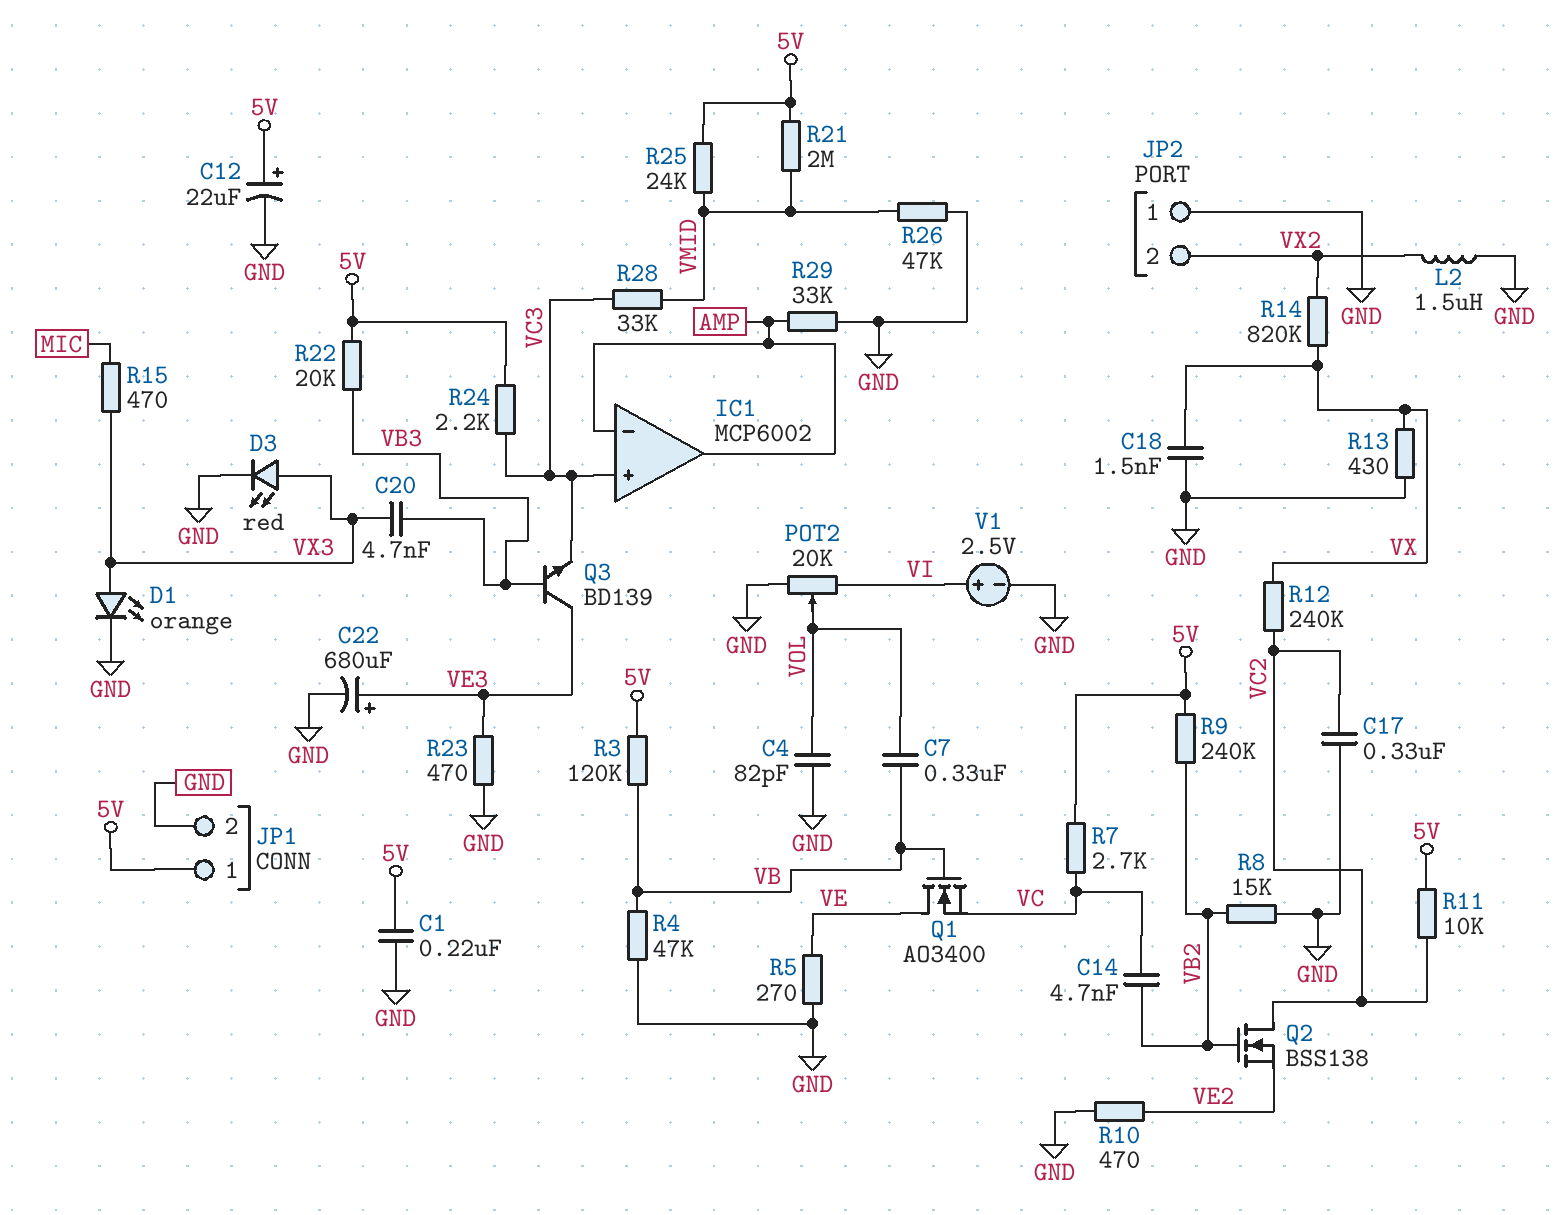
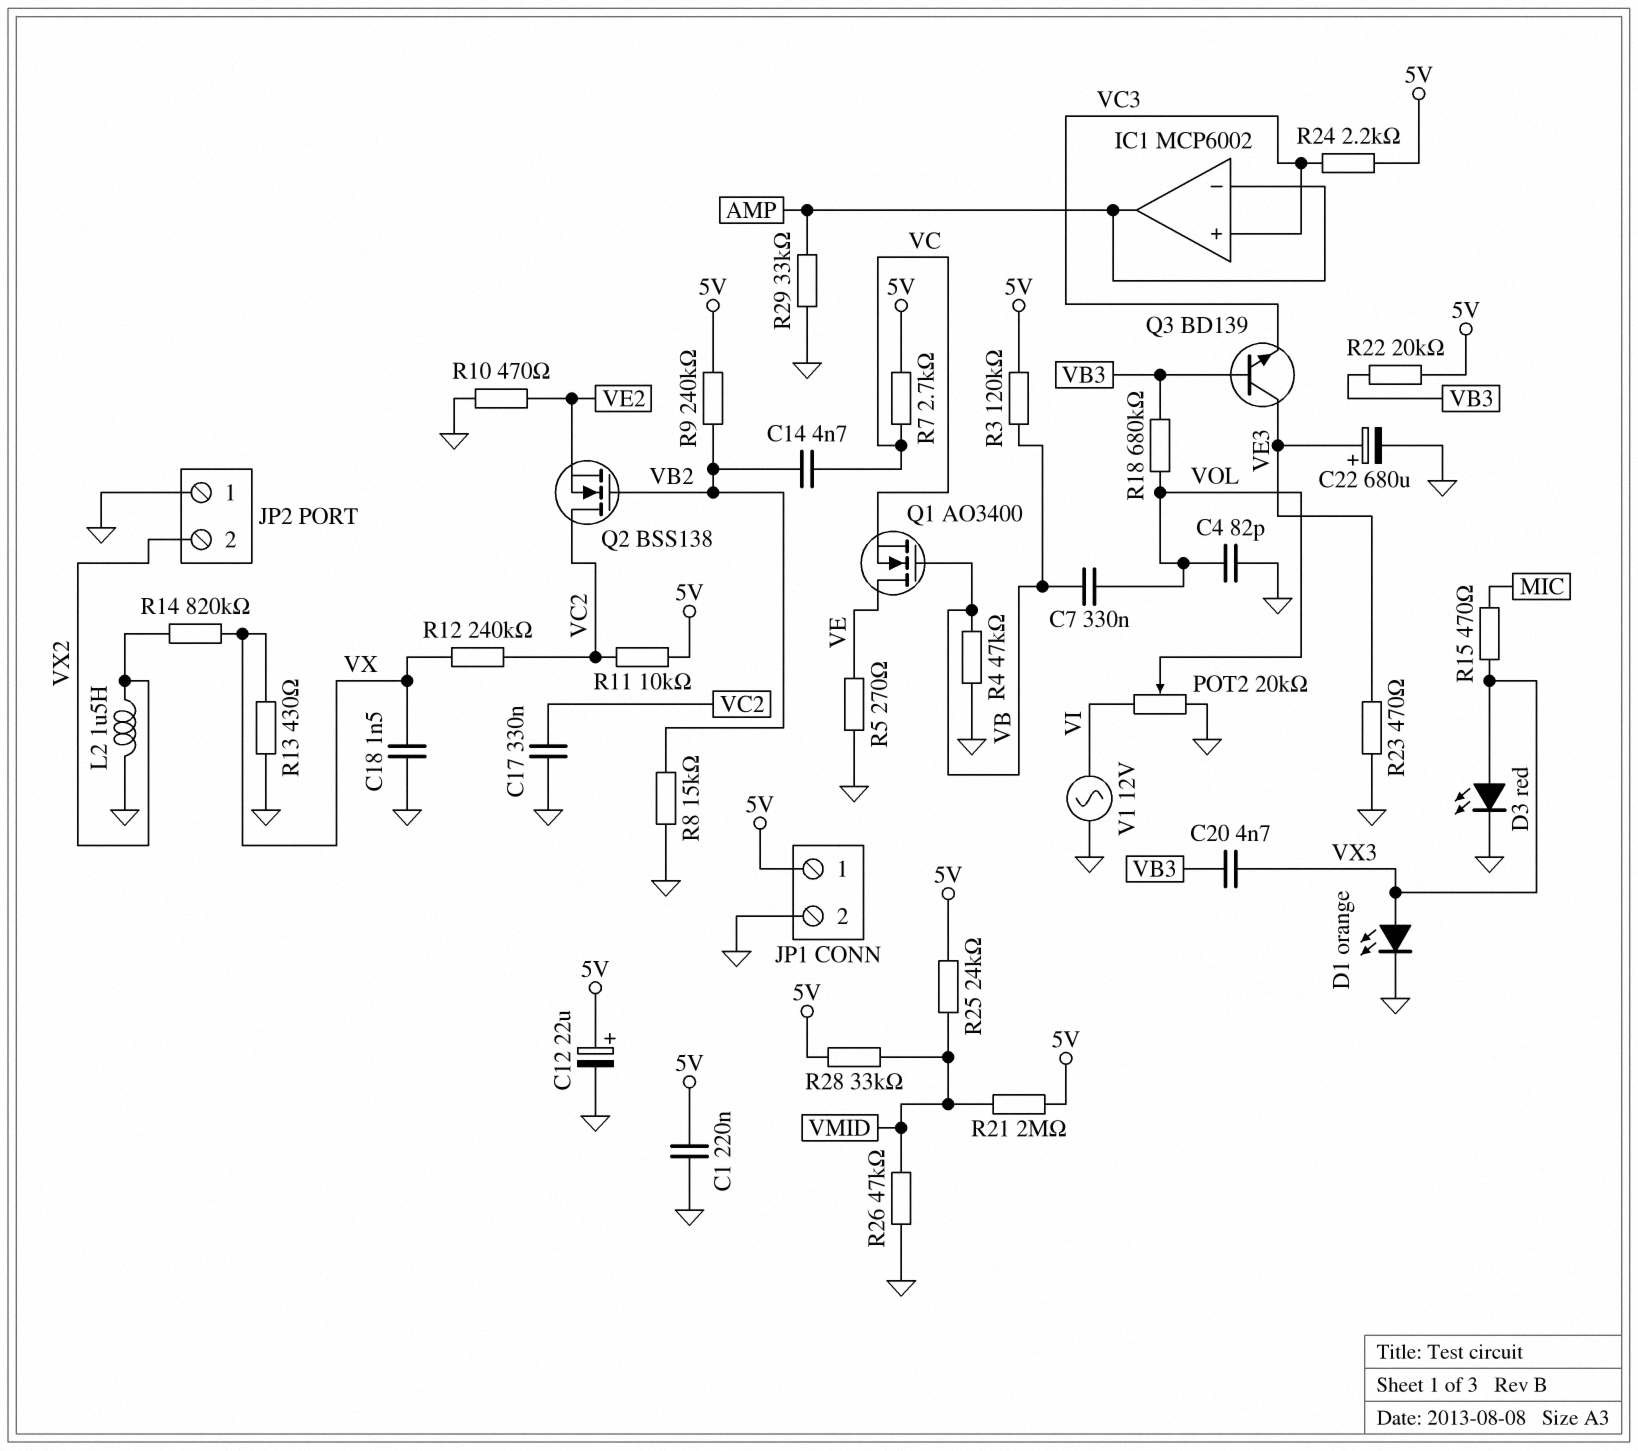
R18: none -> 680k (VB3, VOL)
R28: 33k (VC3, VMID) -> 33k (5V, VMID)
V1: 2.5V (plus VI, minus GND) -> AC 12V (GND, VI)

